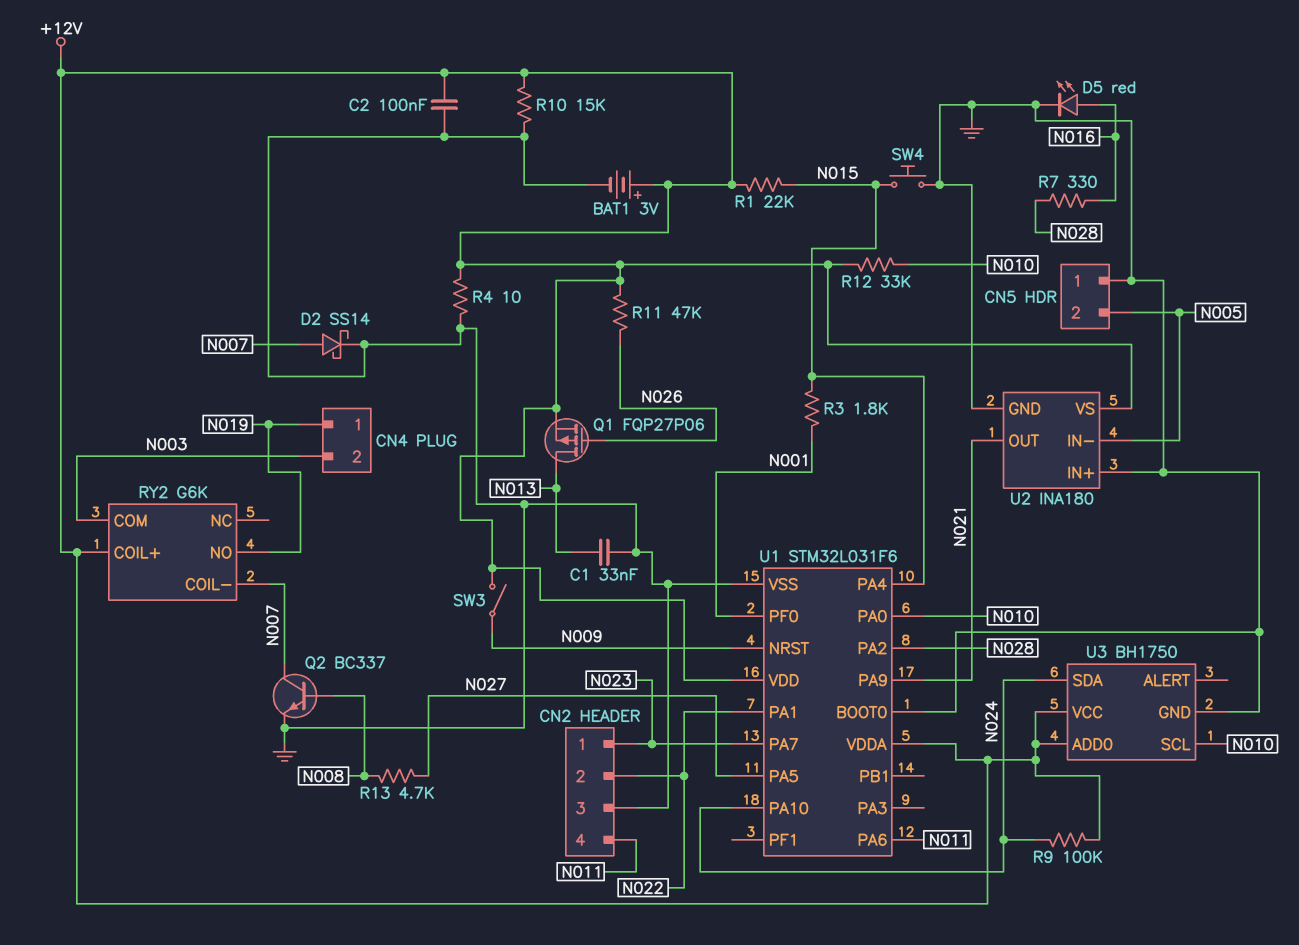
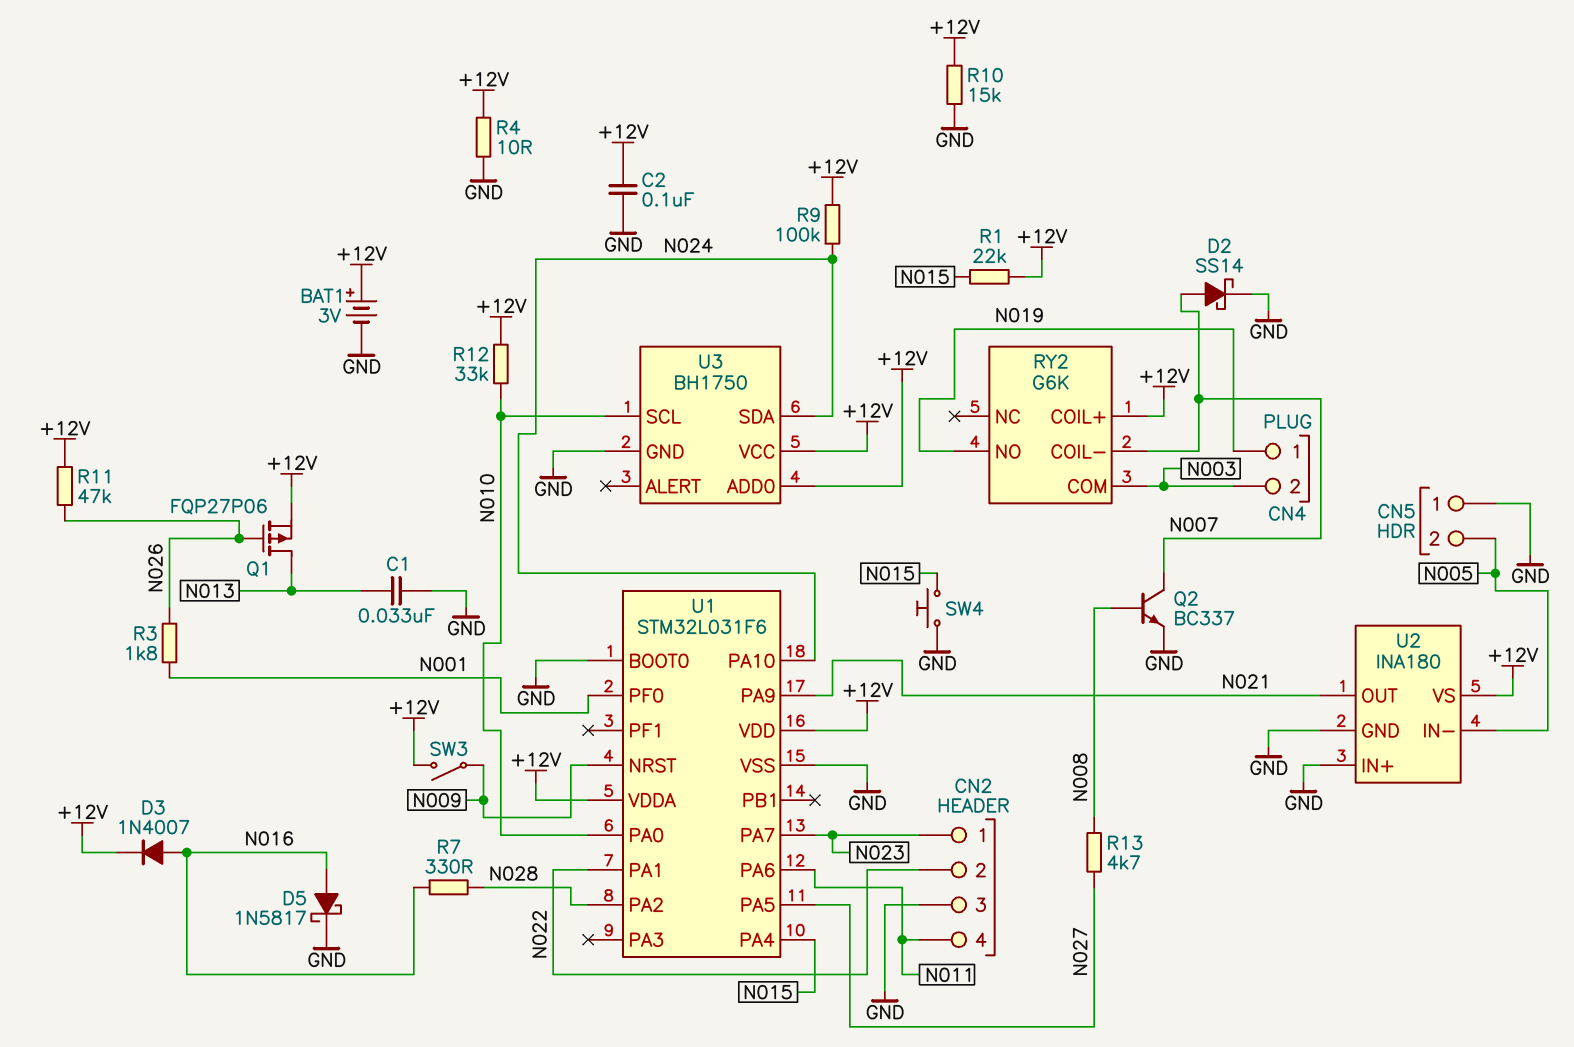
D3: none -> diode 1N4007 (A N016, K +12V)
D5: LED red (A N016, K GND) -> schottky 1N5817 (A N016, K GND)
R3: 1.8k (N001, N015) -> 1.8k (N001, N026)

